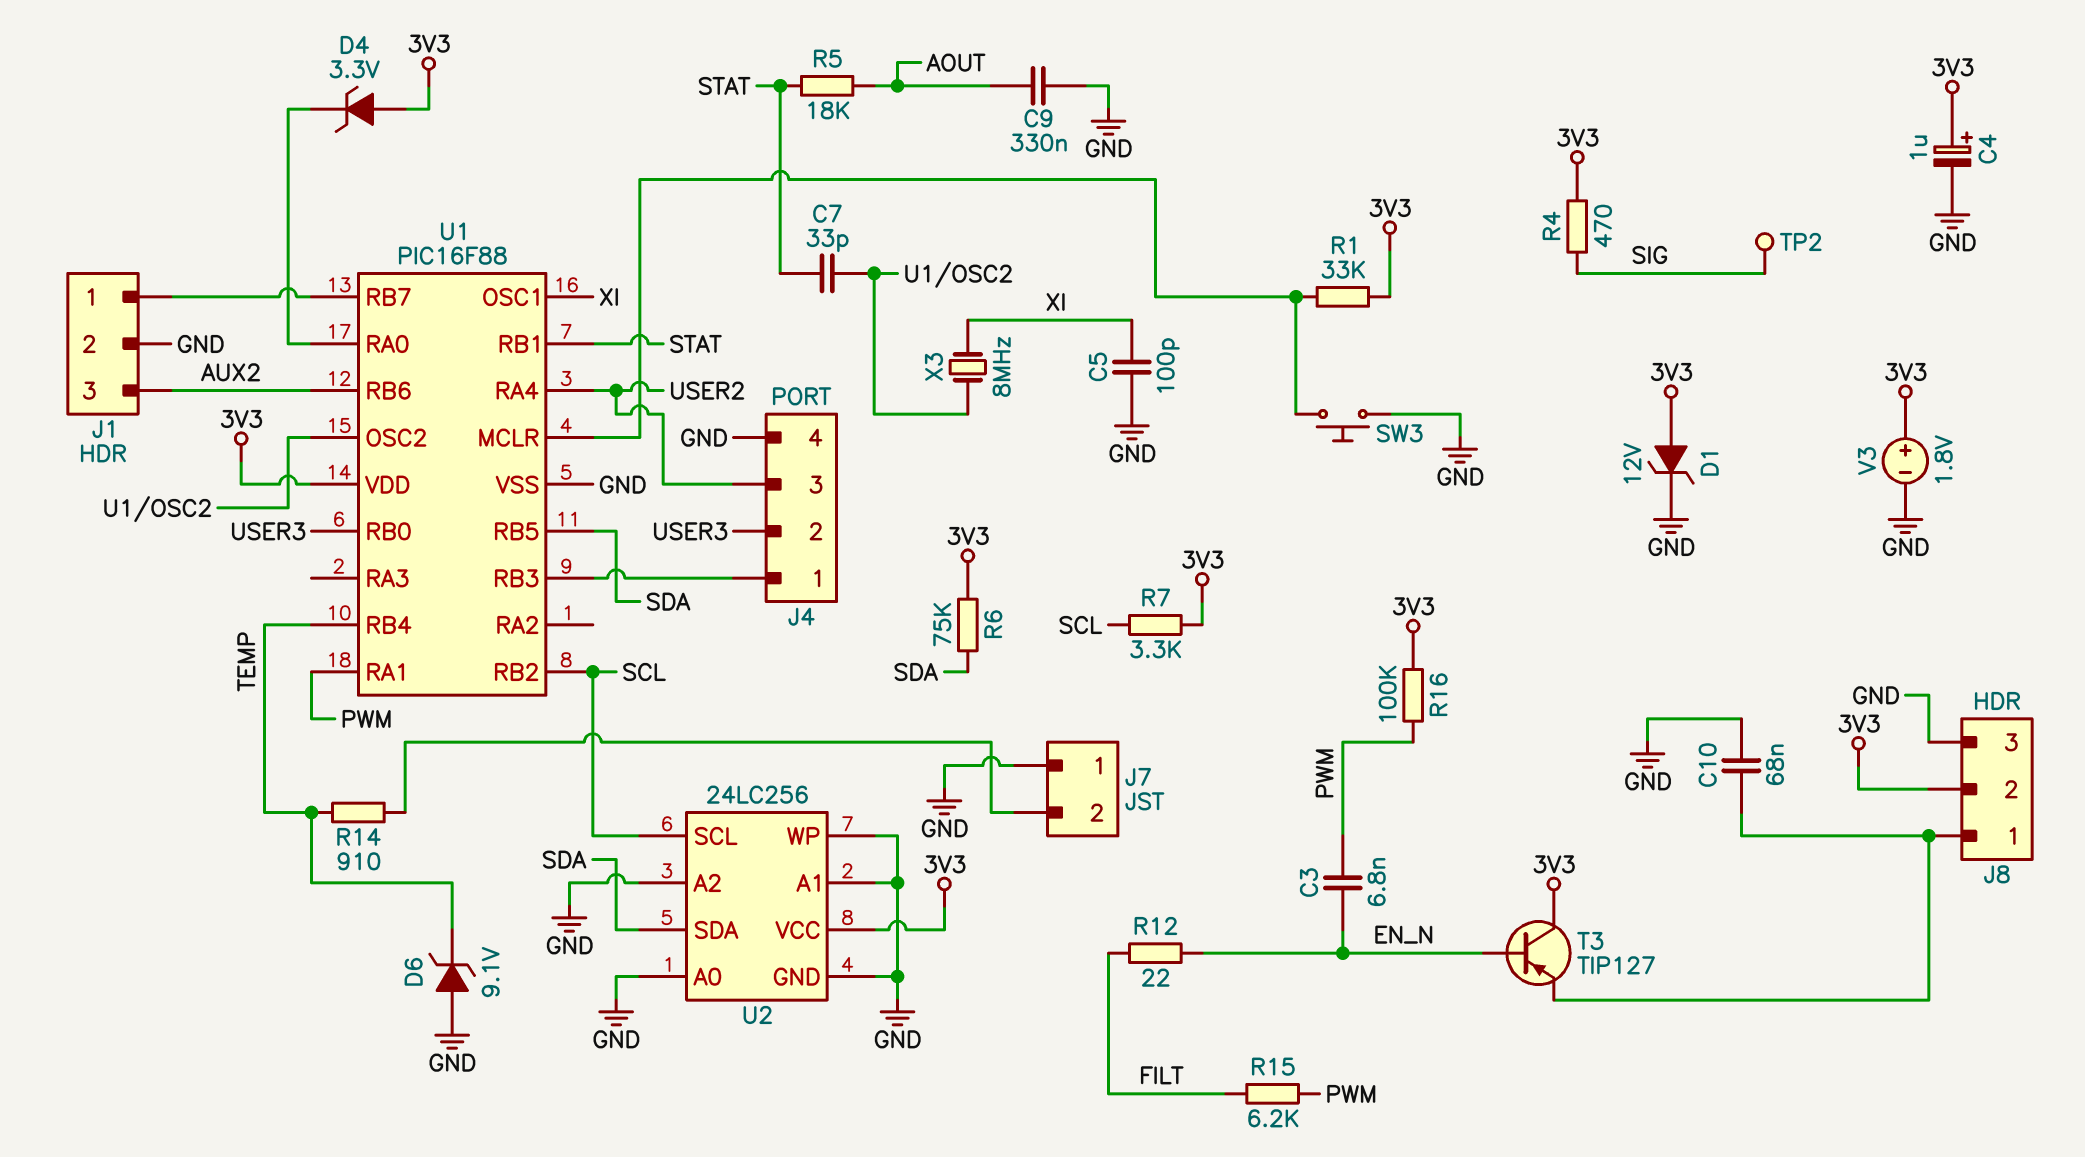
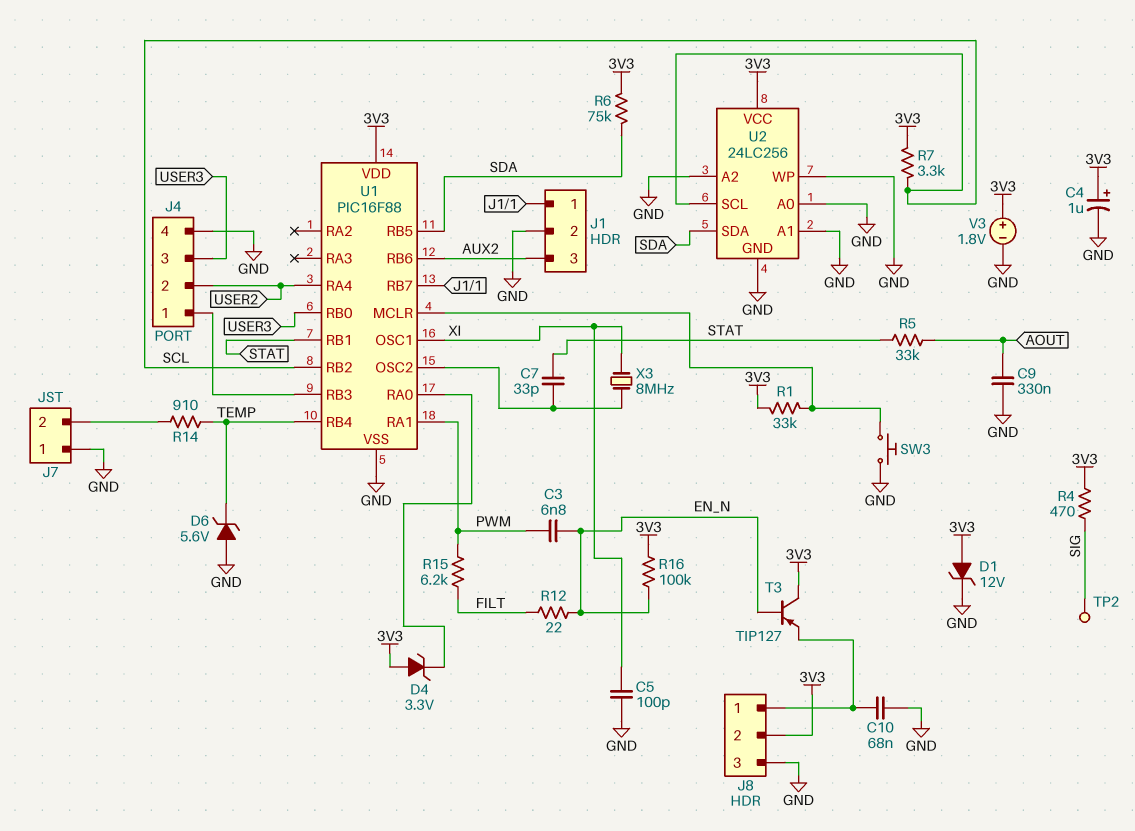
D6: zener 9.1V (A GND, K TEMP) -> zener 5.6V (A GND, K TEMP)
J4 pin 2: USER3 -> USER2
J4 pin 3: USER2 -> USER3
R5: 18k (AOUT, STAT) -> 33k (AOUT, STAT)
R16: 100k (3V3, PWM) -> 100k (3V3, EN_N)

